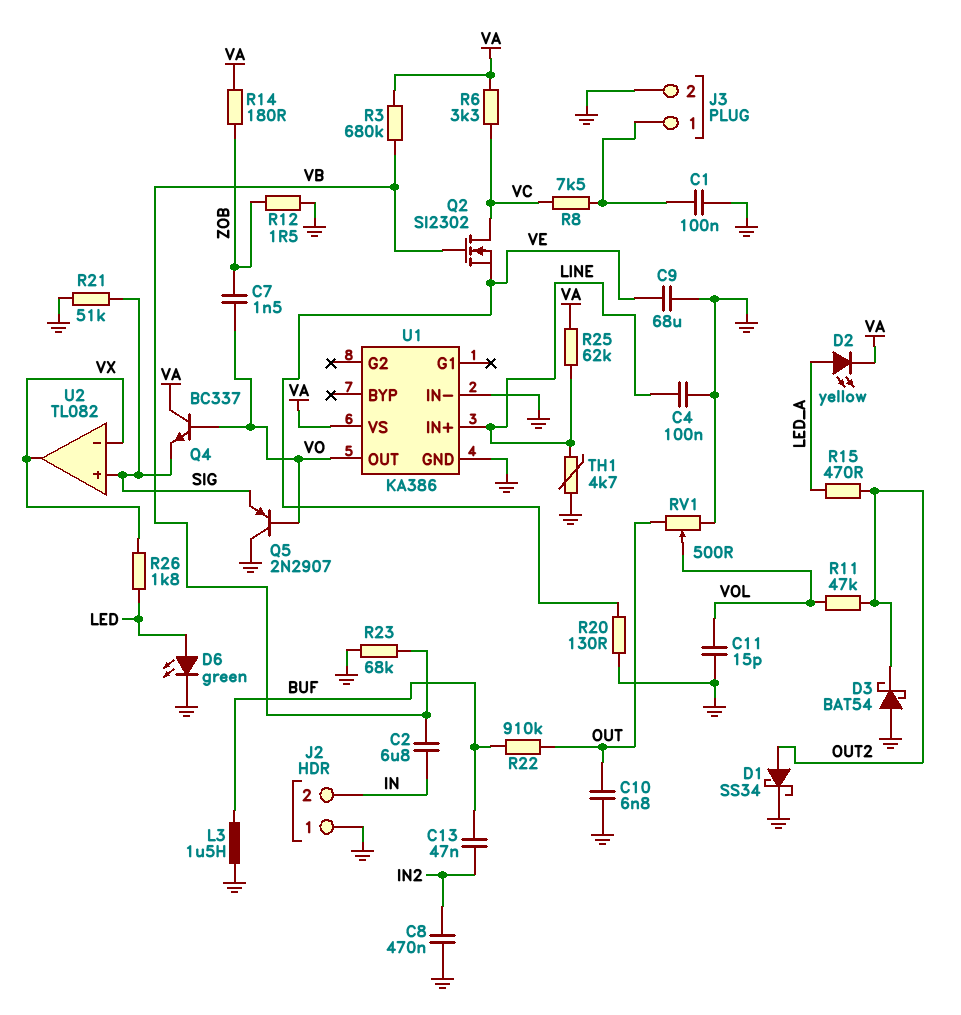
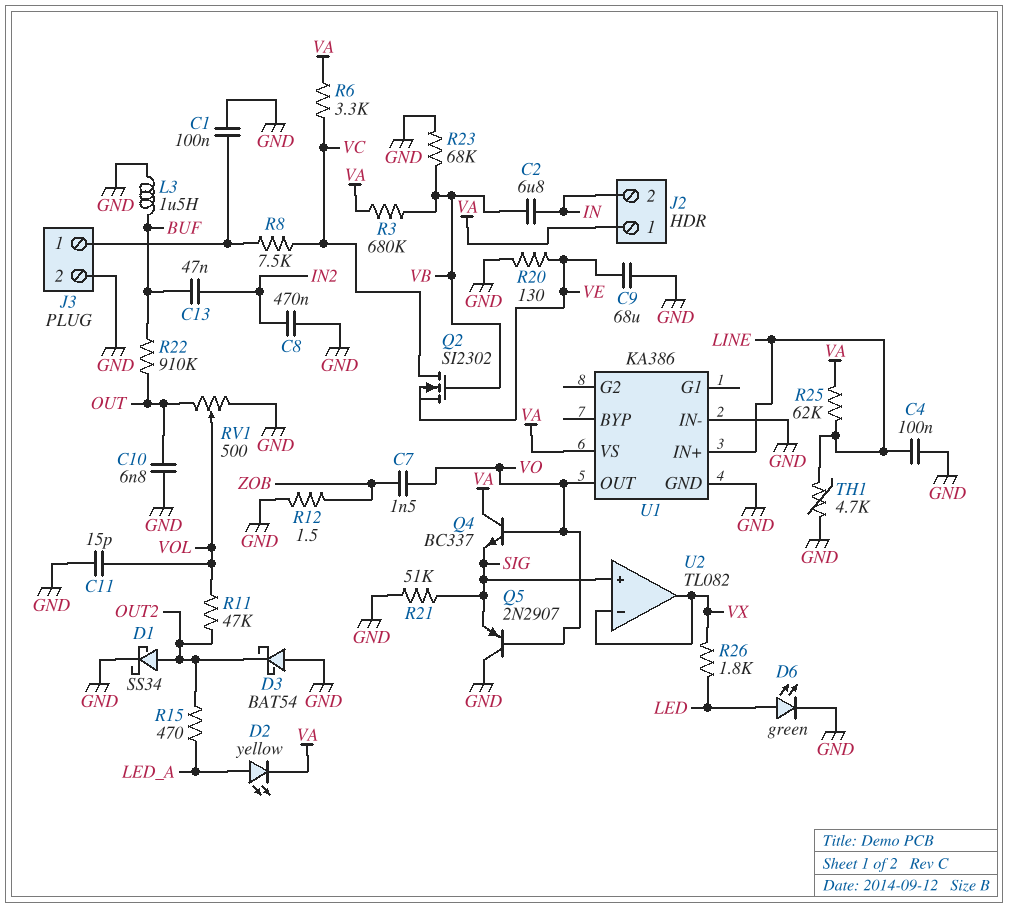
J2 pin 1: GND -> VA
R14: 180 (VA, ZOB) -> none

